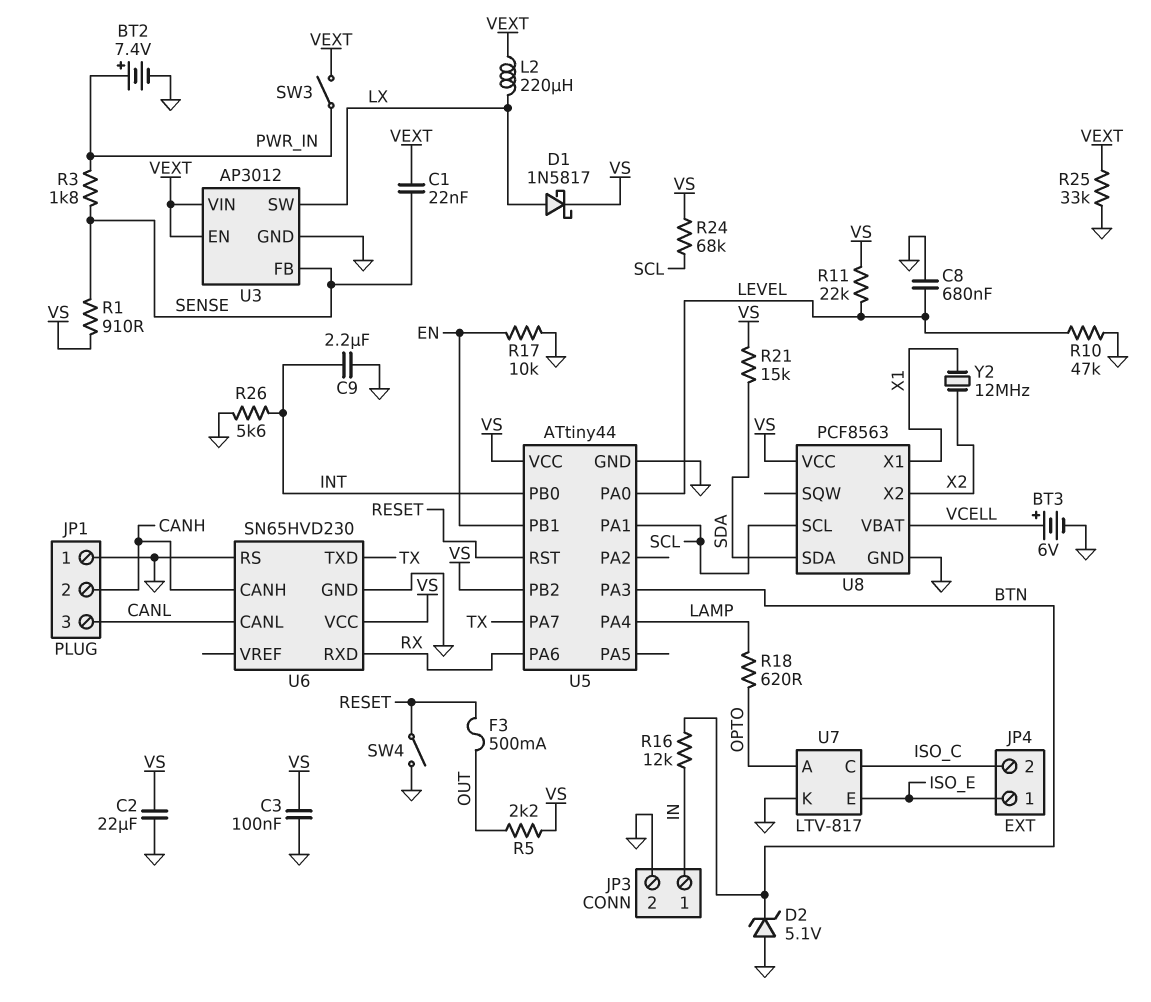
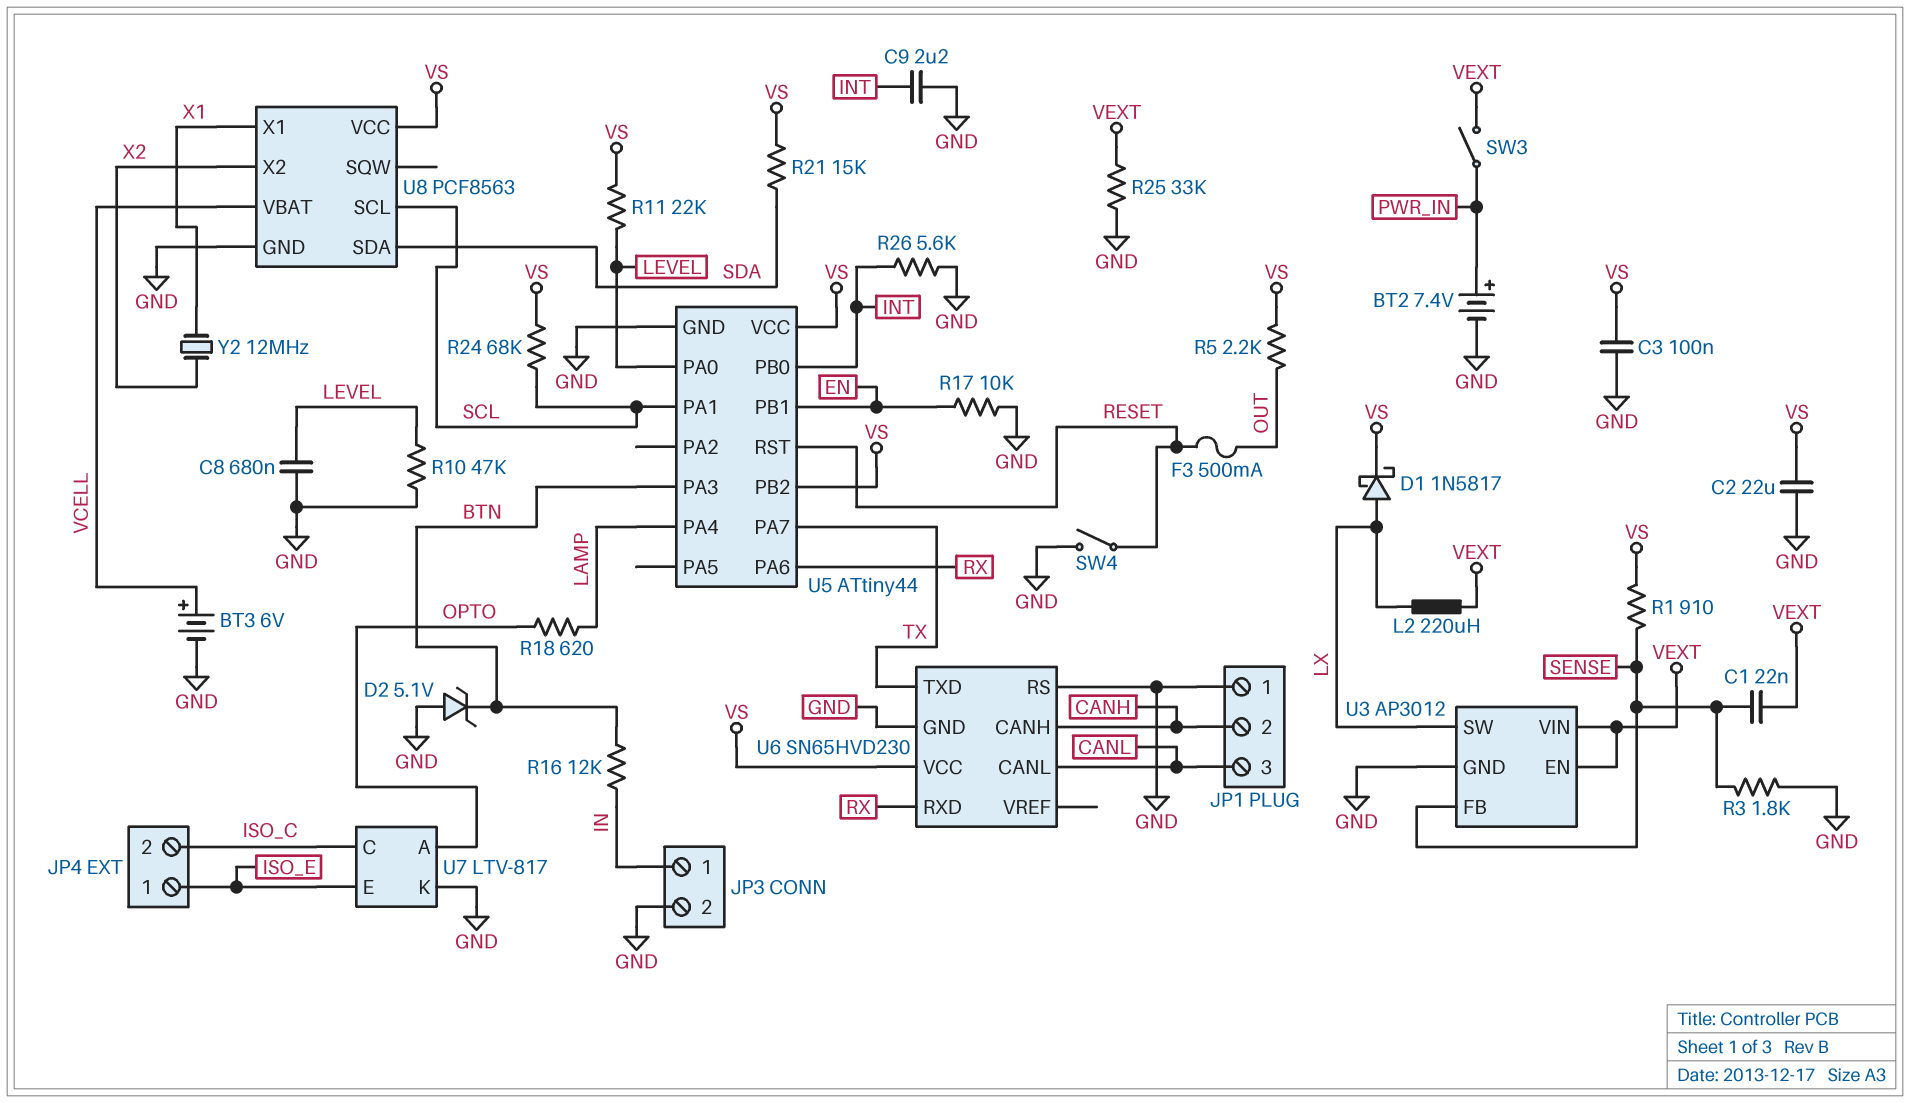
R3: 1.8k (PWR_IN, SENSE) -> 1.8k (GND, SENSE)

